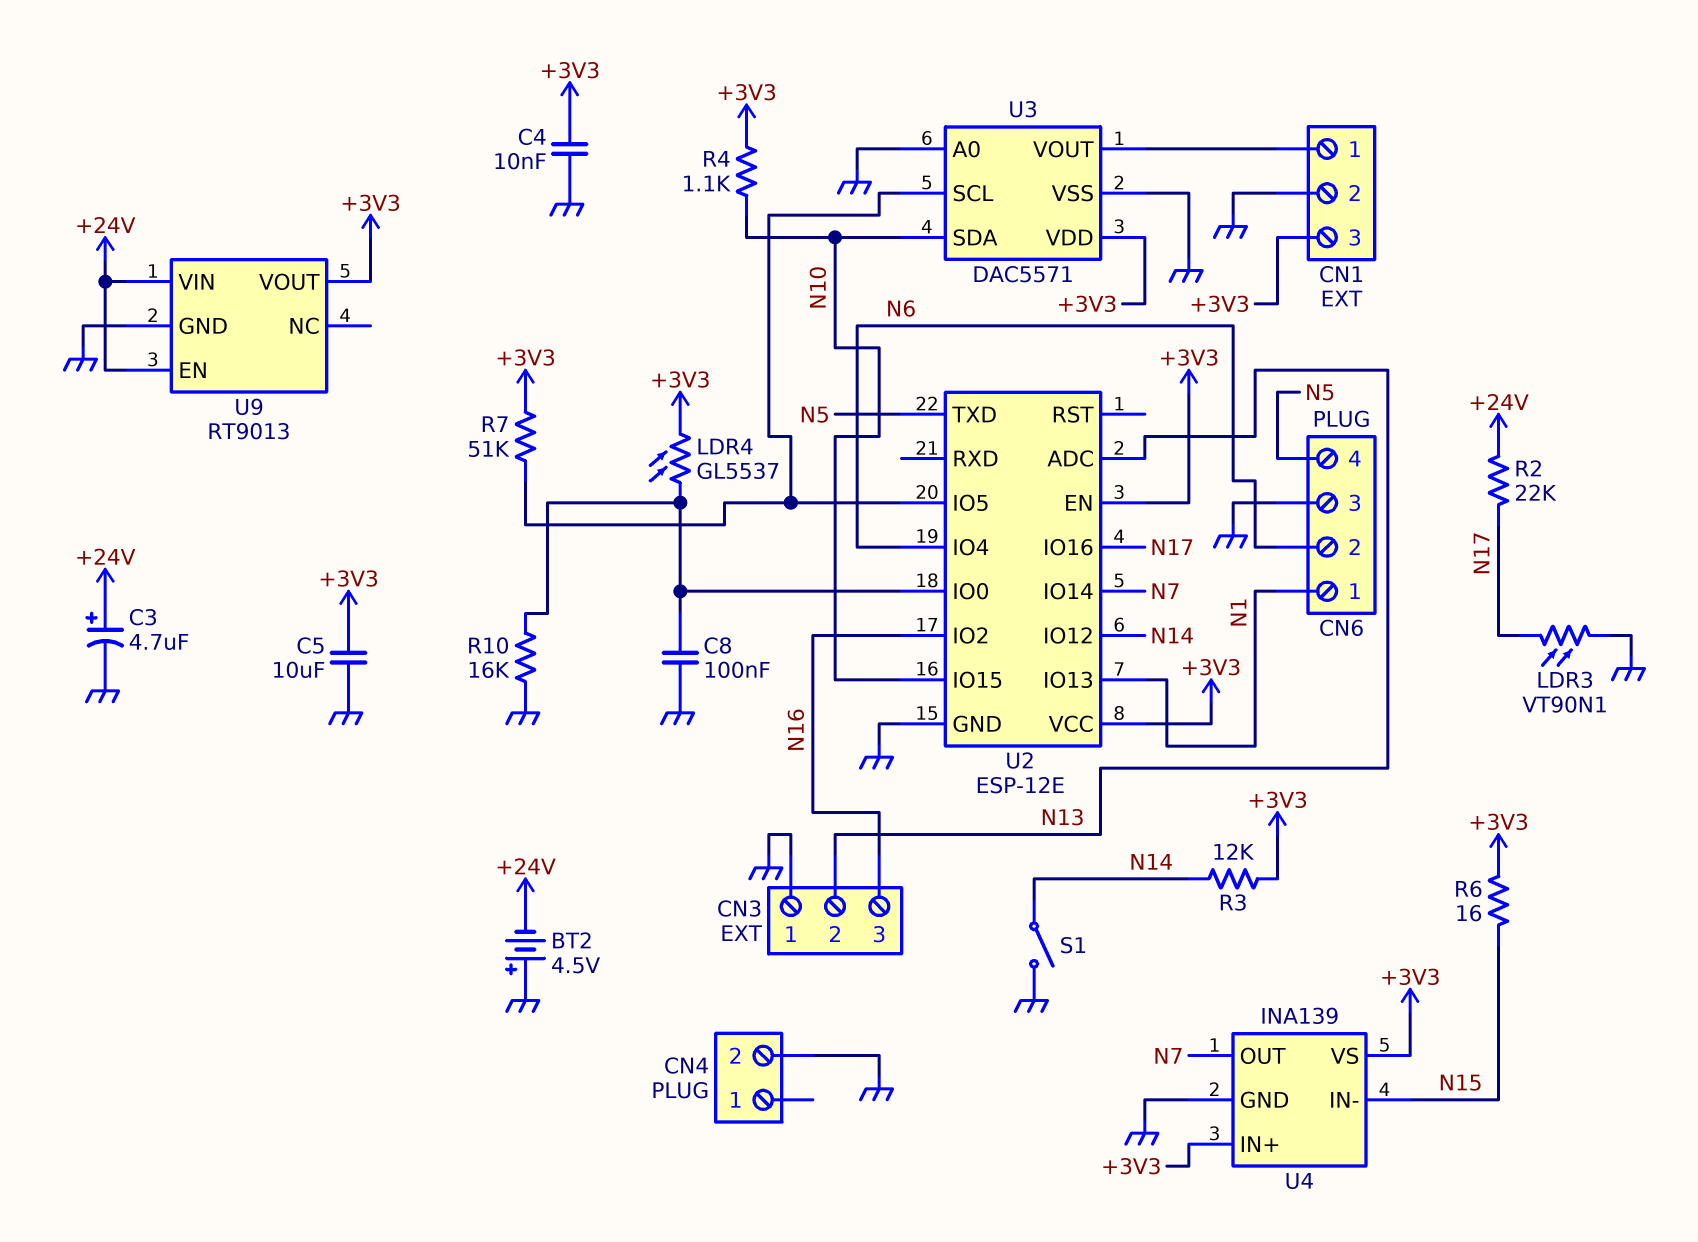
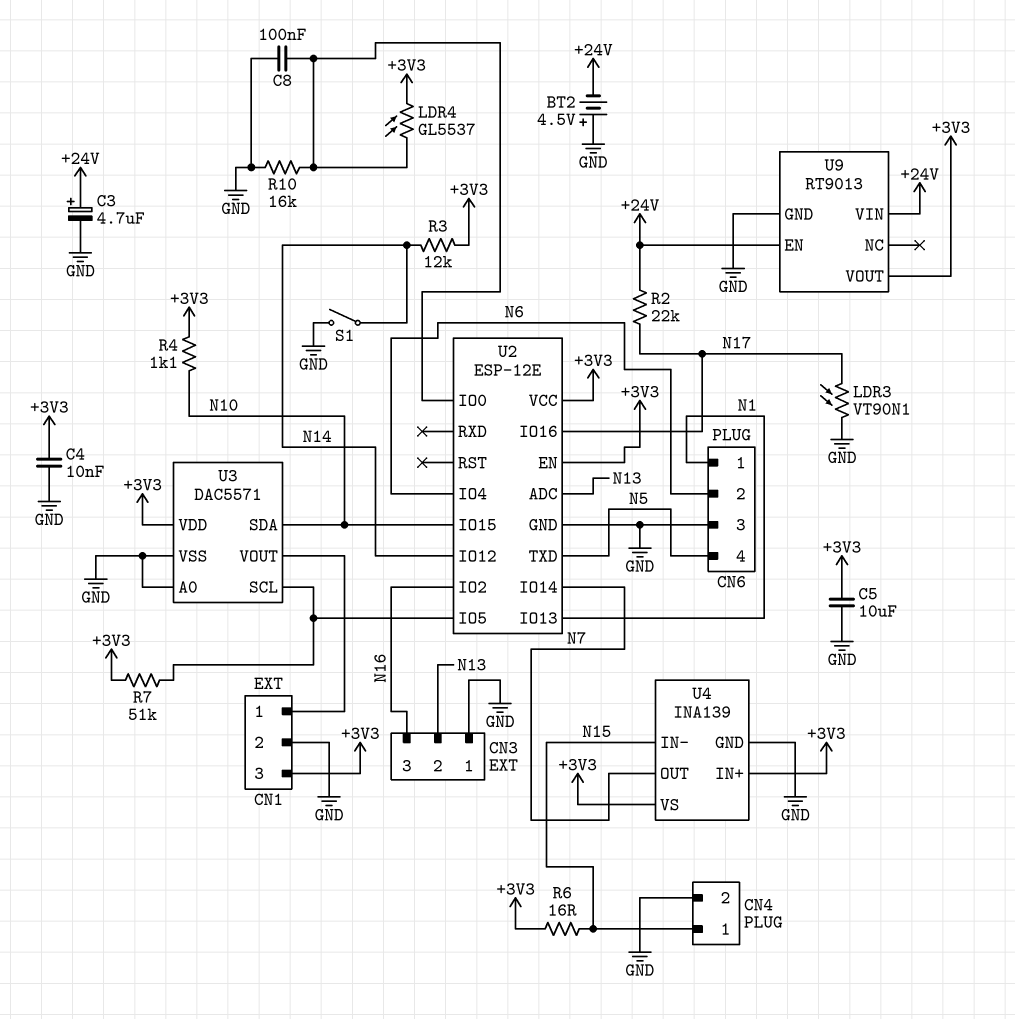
CN4 pin 1: none -> N15

